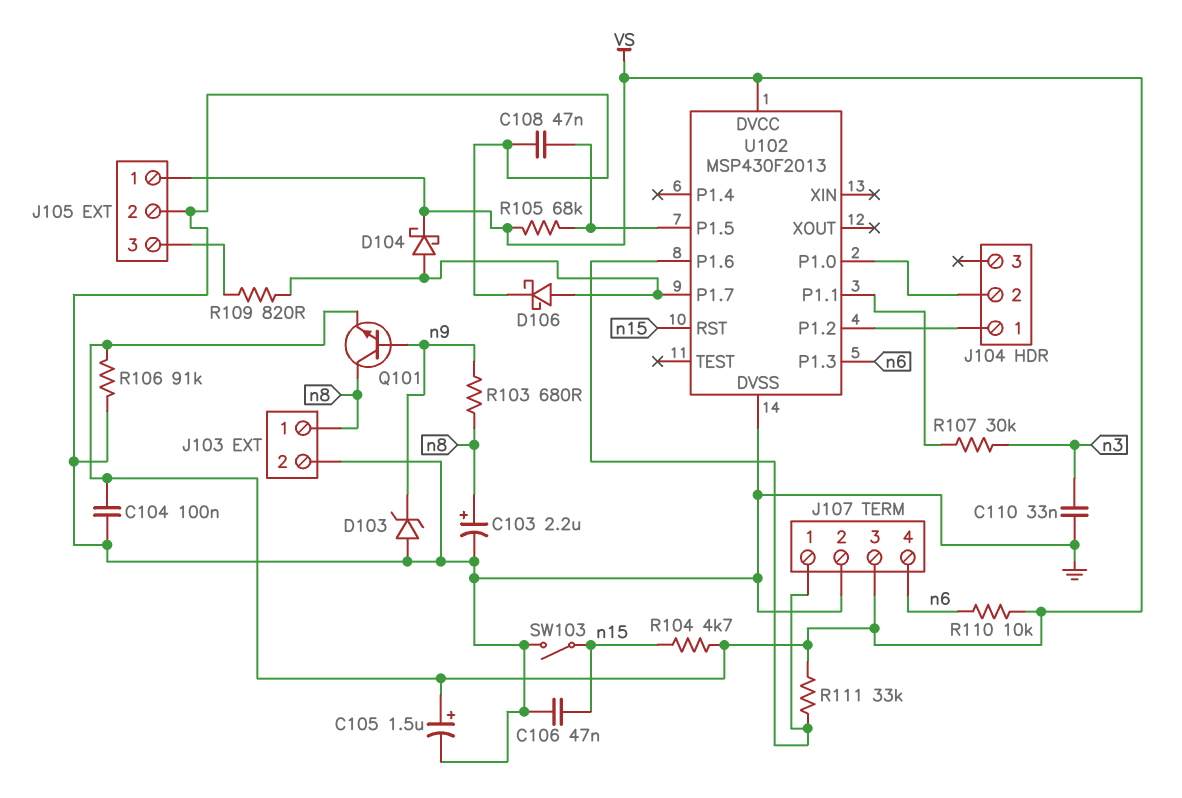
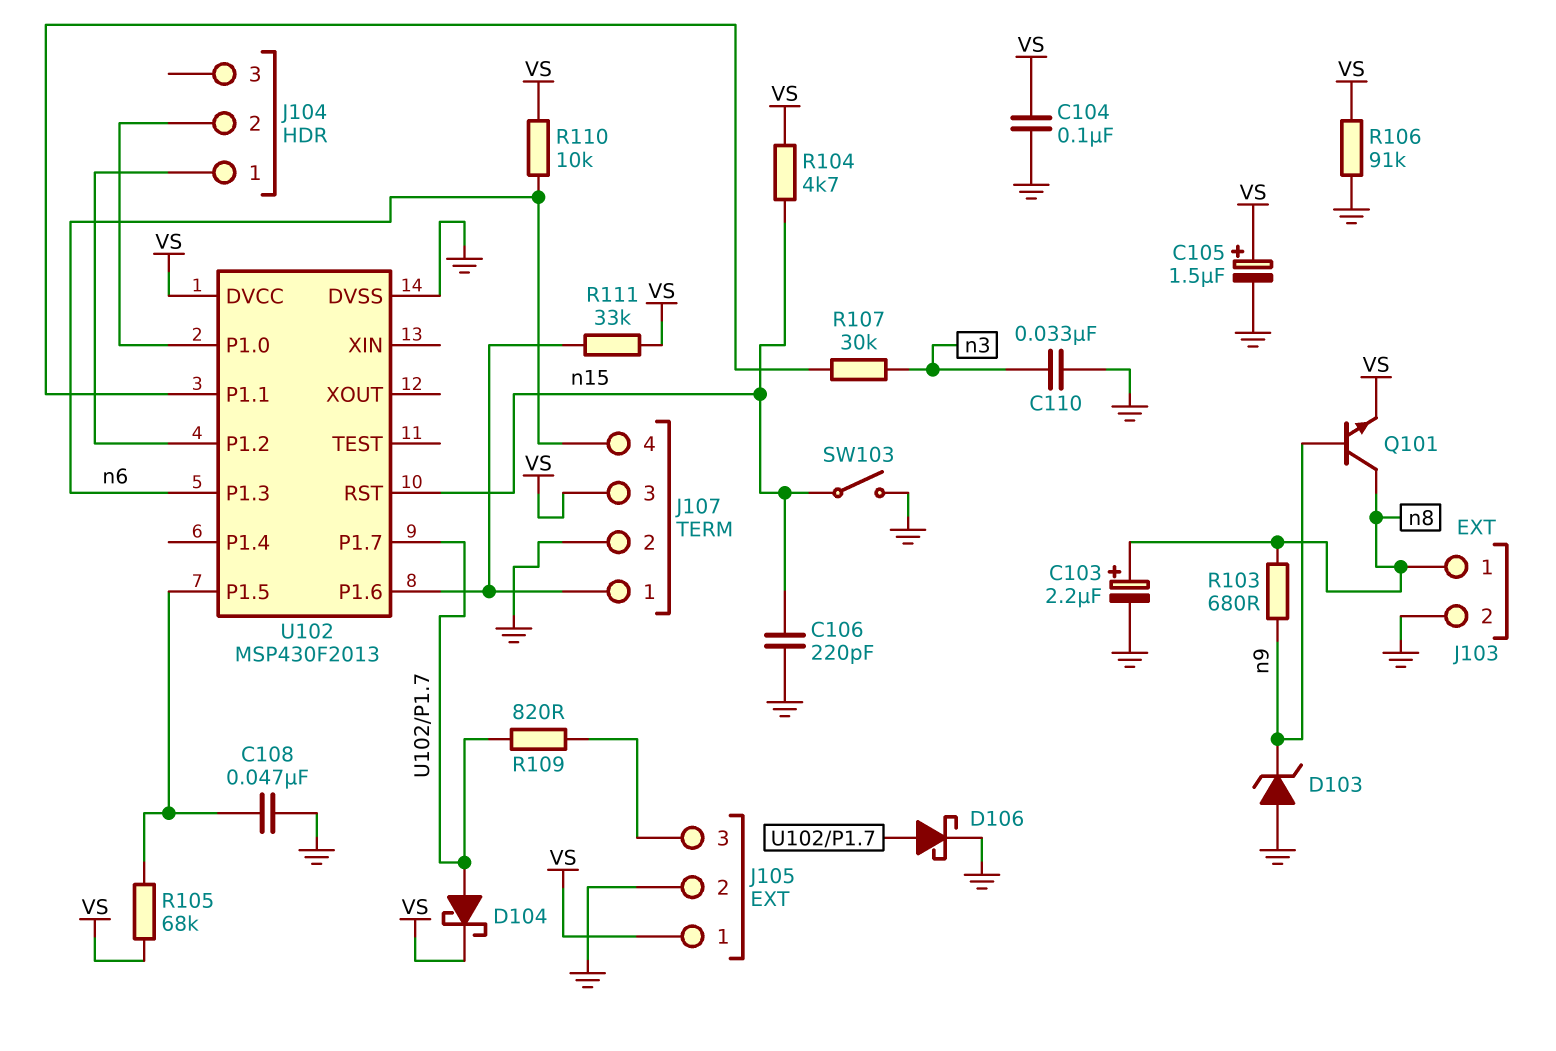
C106: 47nF (GND, n15) -> 220pF (GND, n15)

